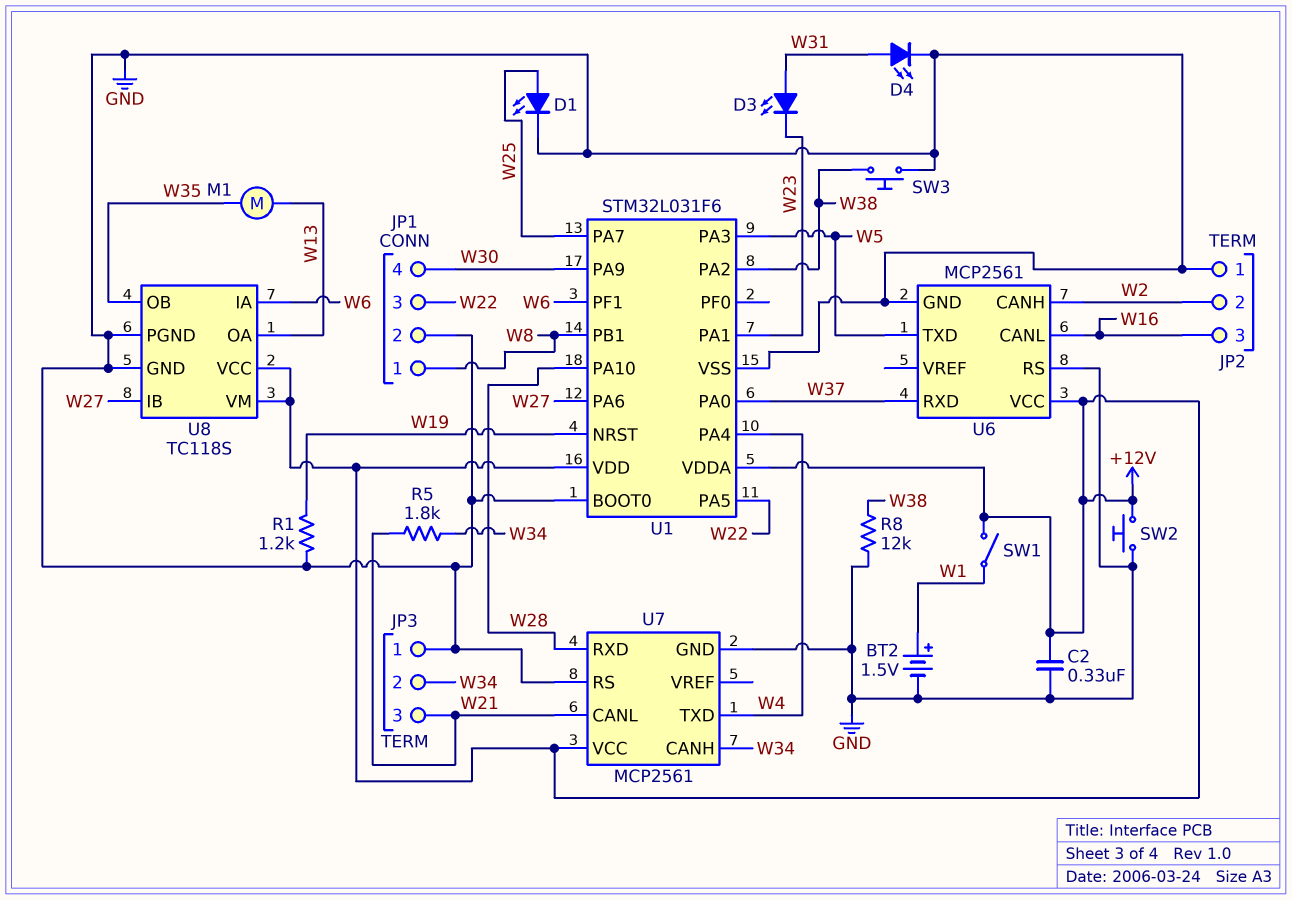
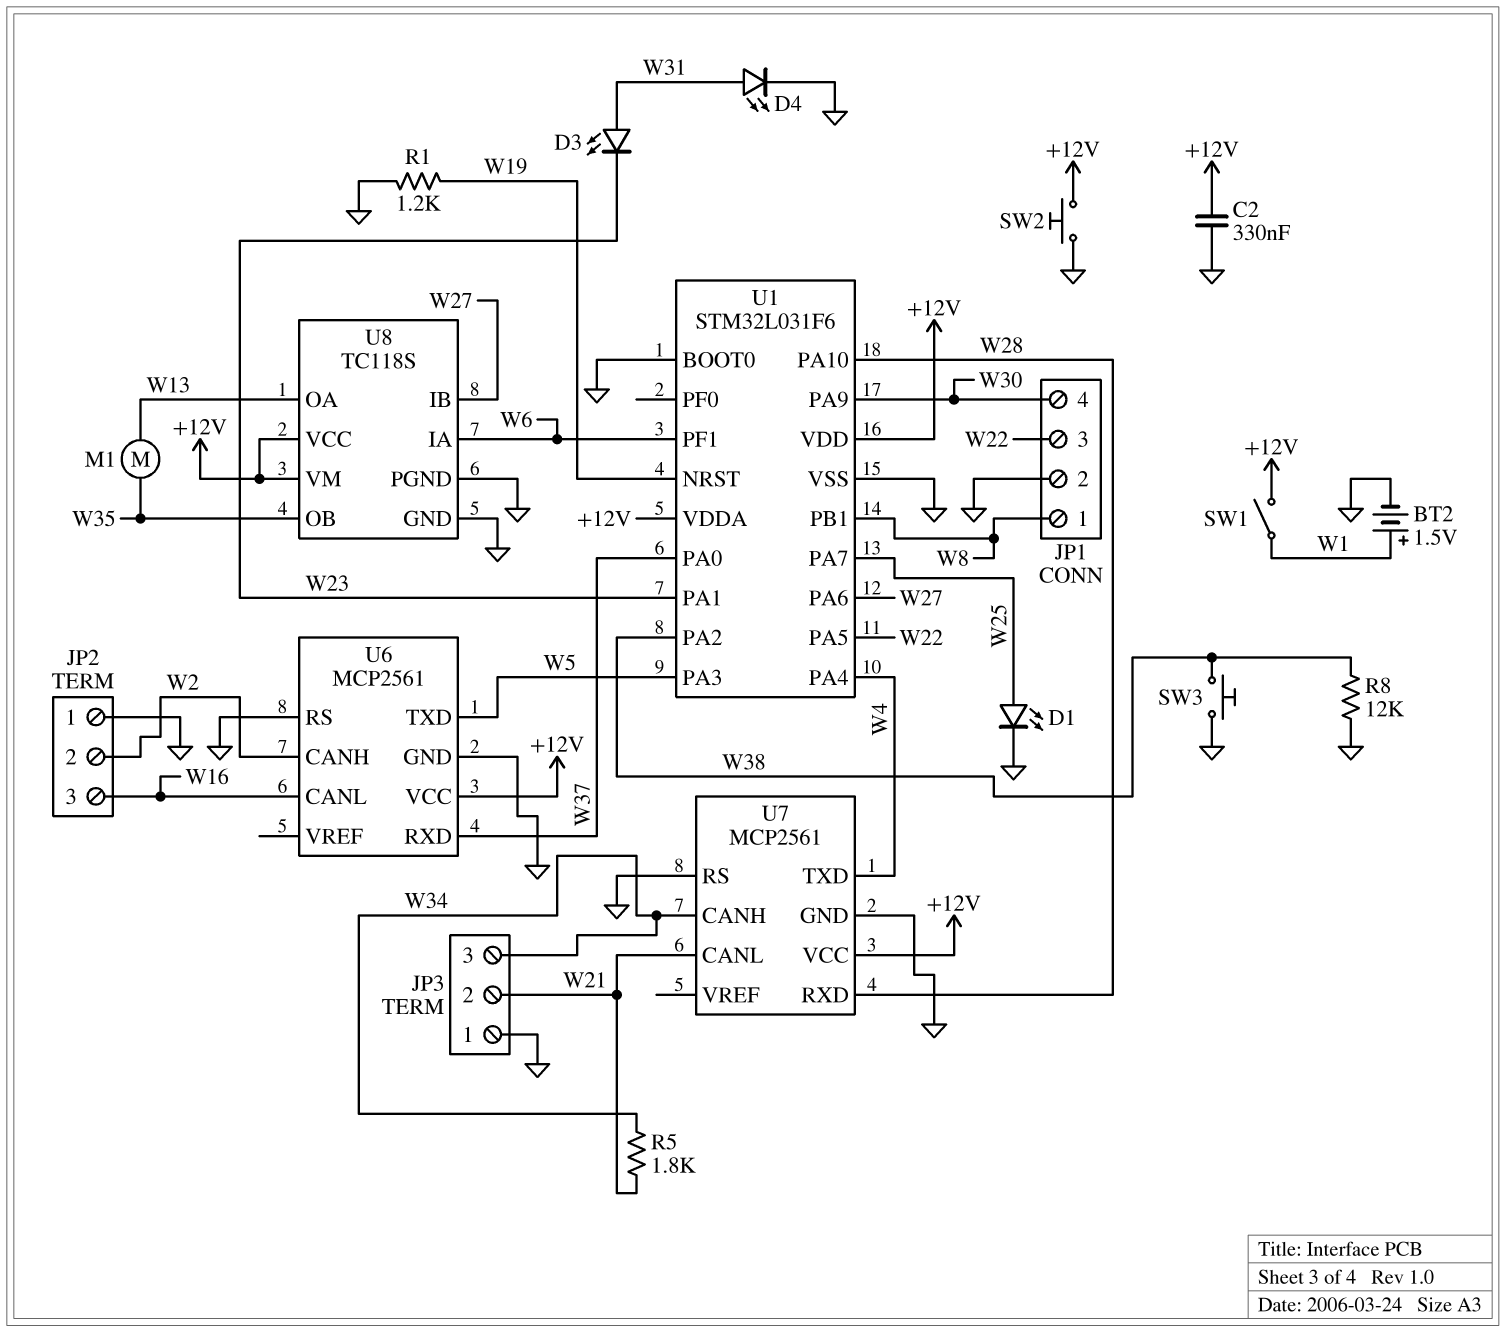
JP3 pin 2: W34 -> W21
JP3 pin 3: W21 -> W34

